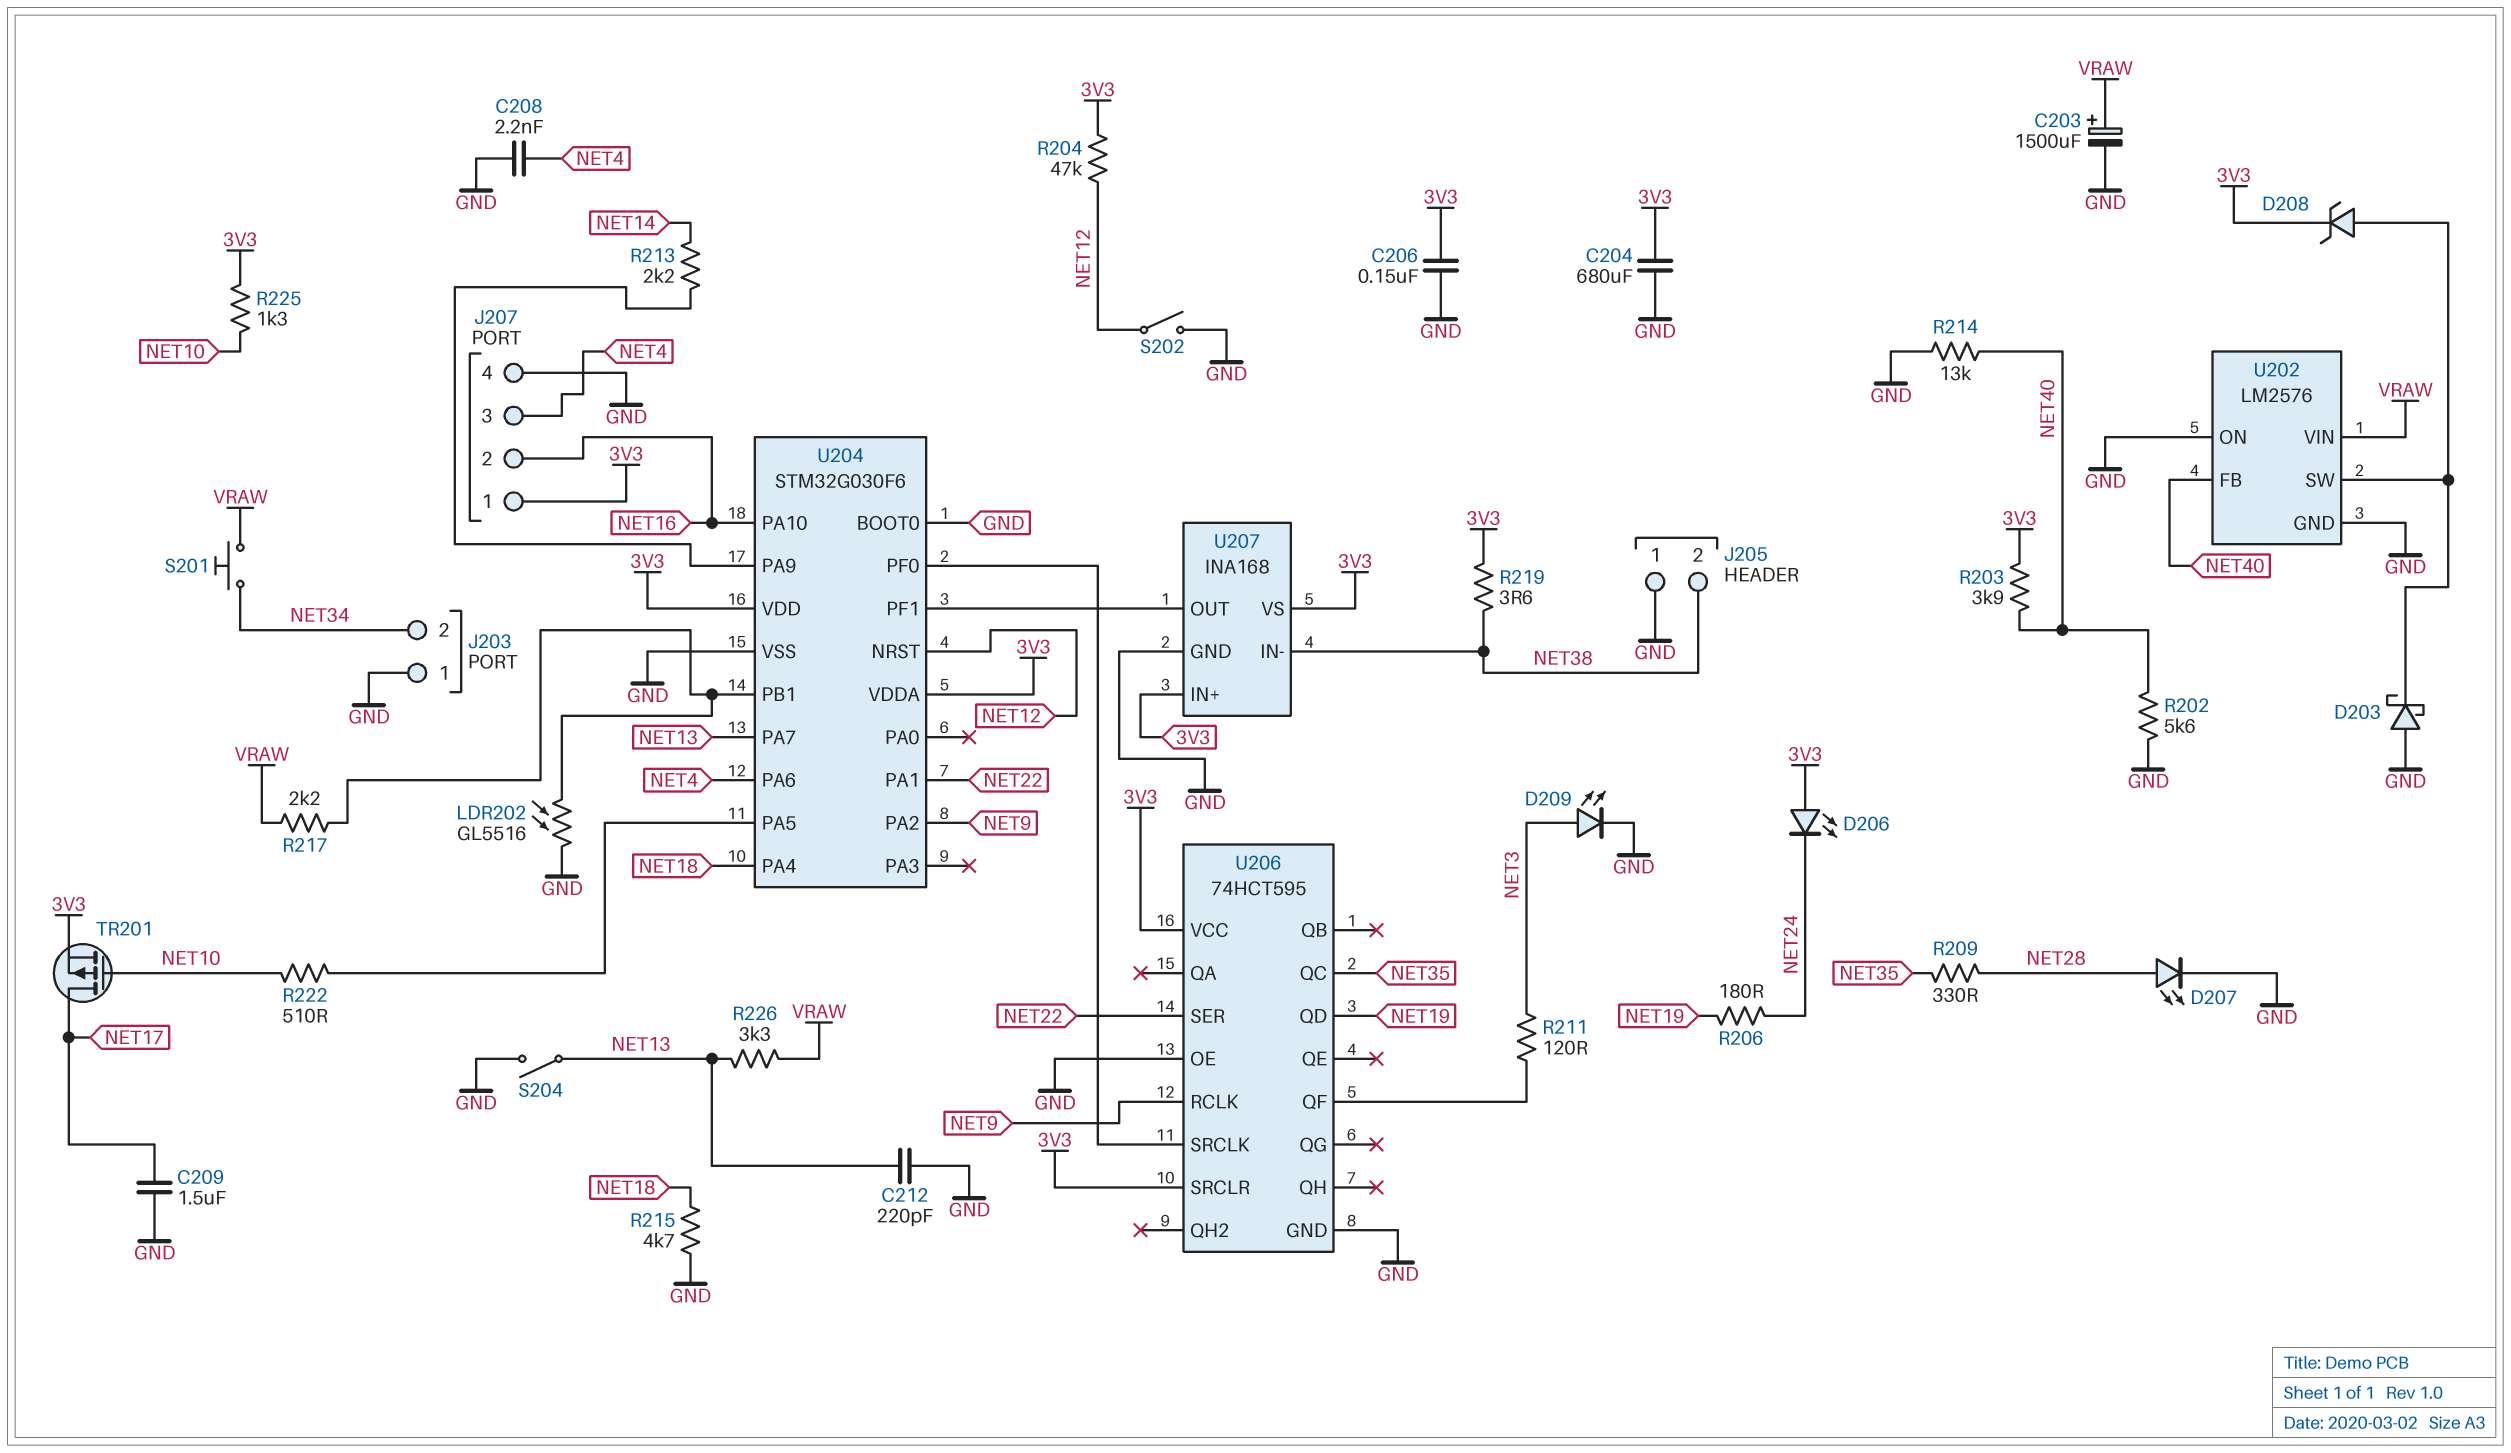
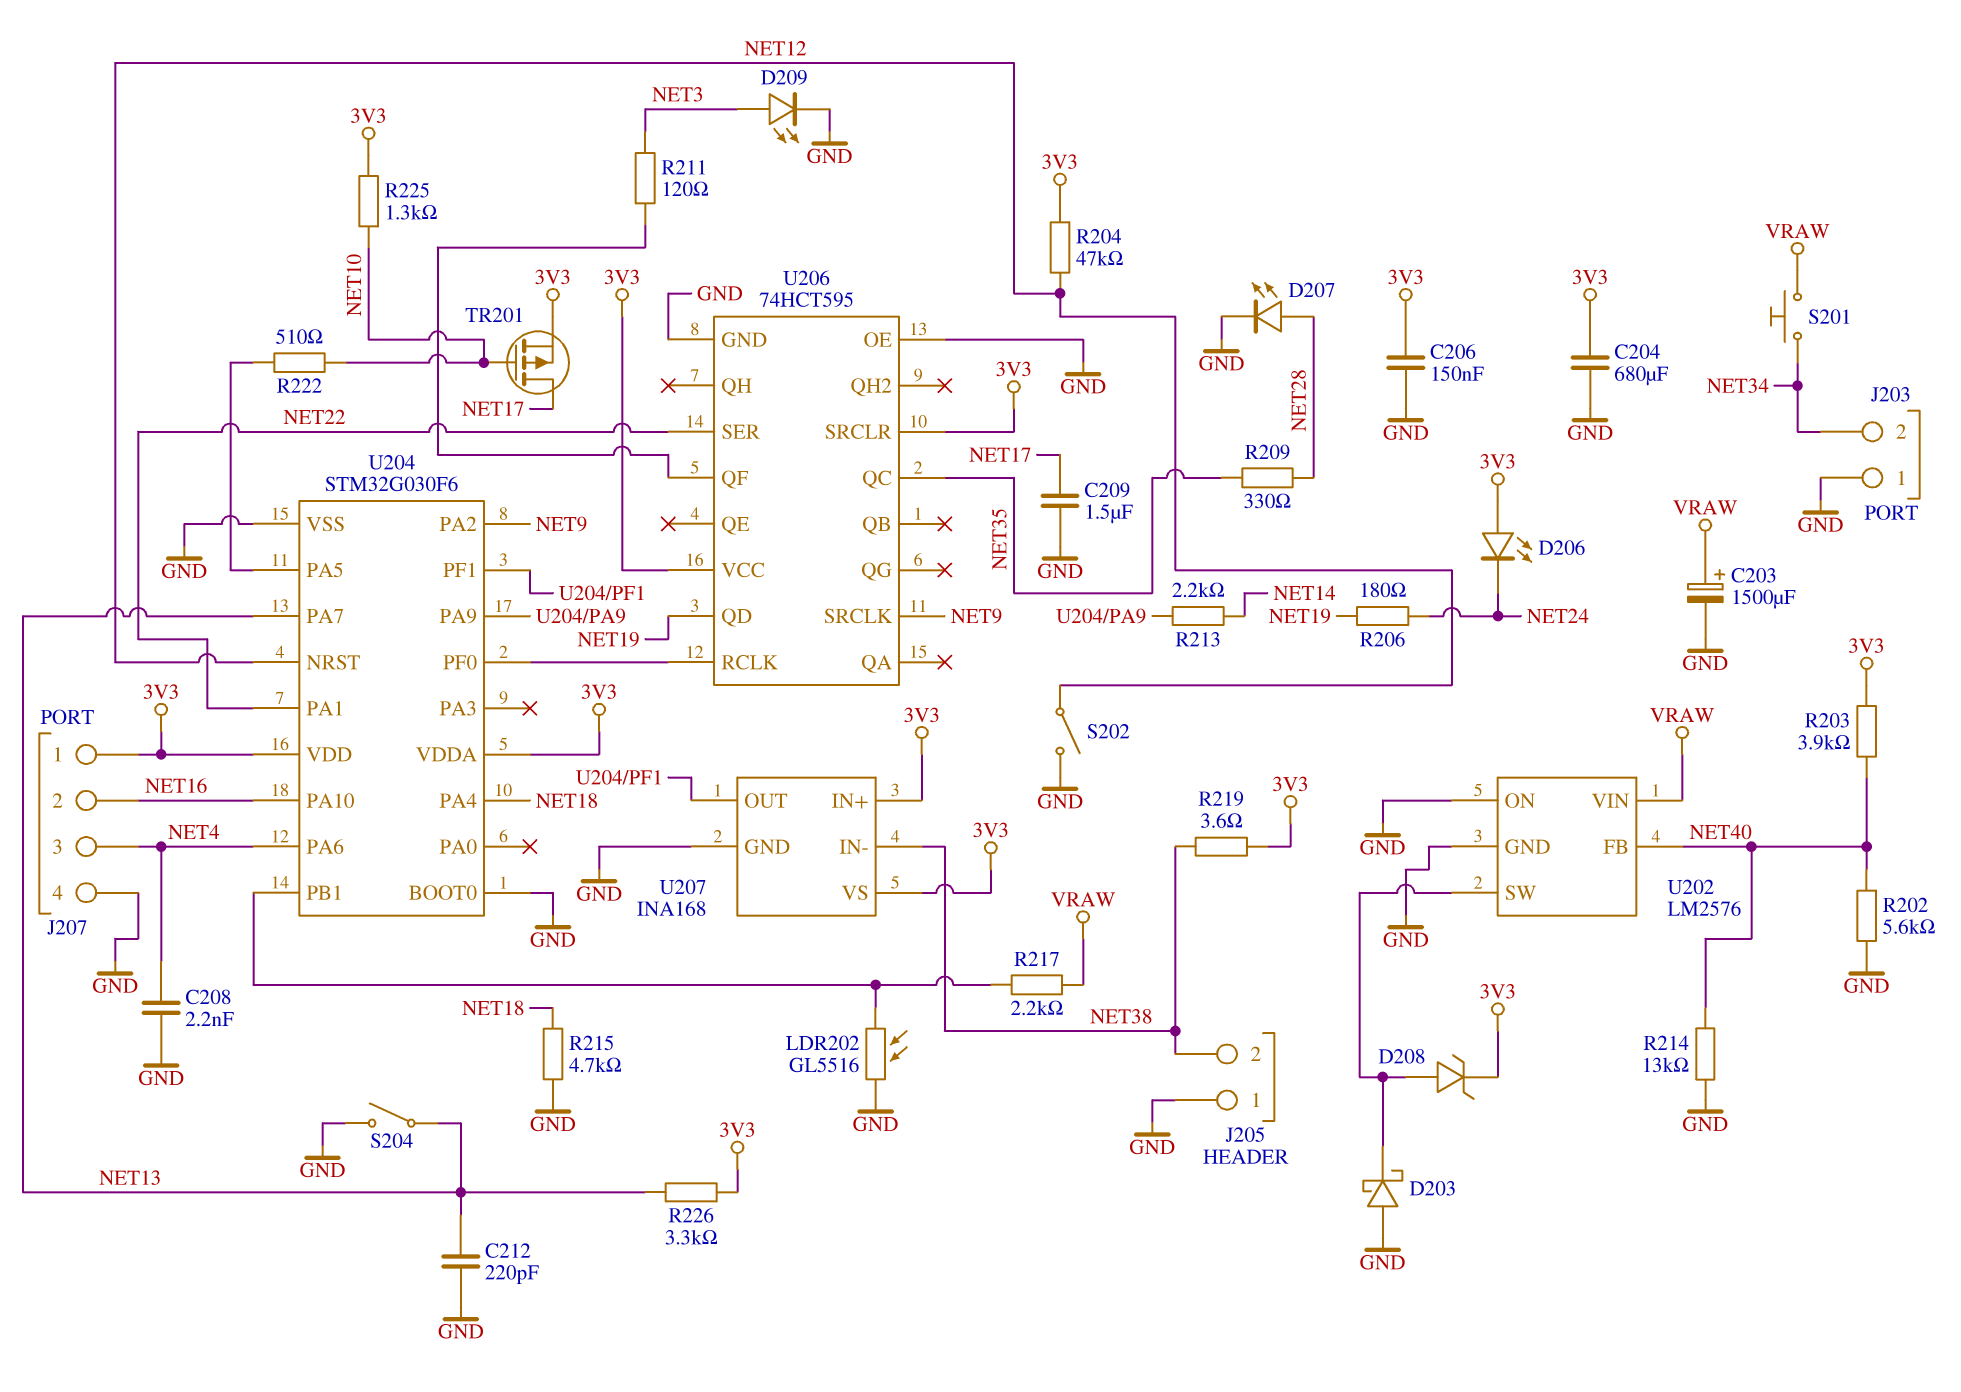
R226: 3.3k (NET13, VRAW) -> 3.3k (3V3, NET13)
U206 pin RCLK: NET9 -> U204/PF0
U206 pin SRCLK: U204/PF0 -> NET9

